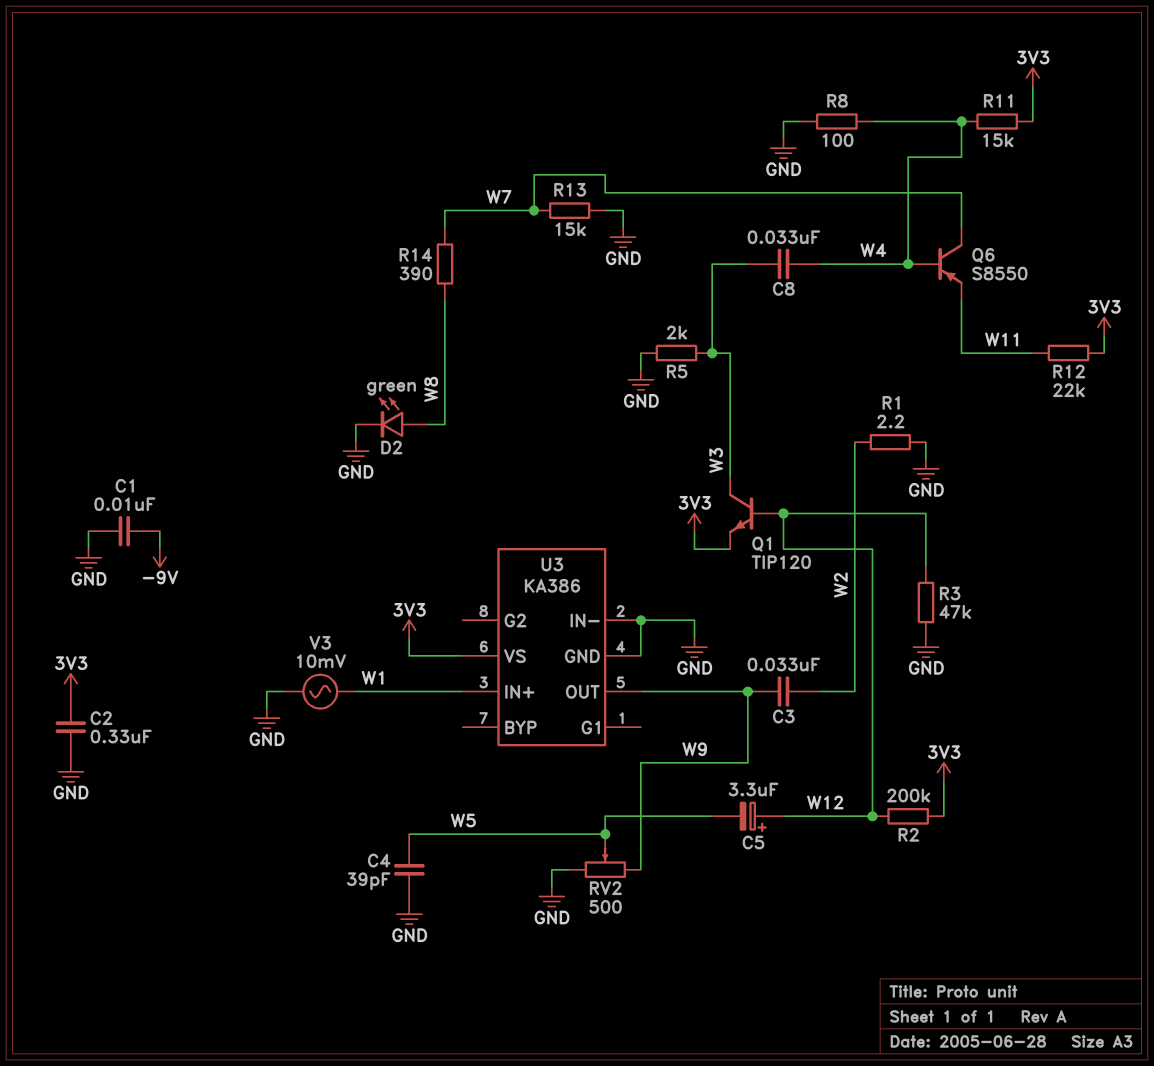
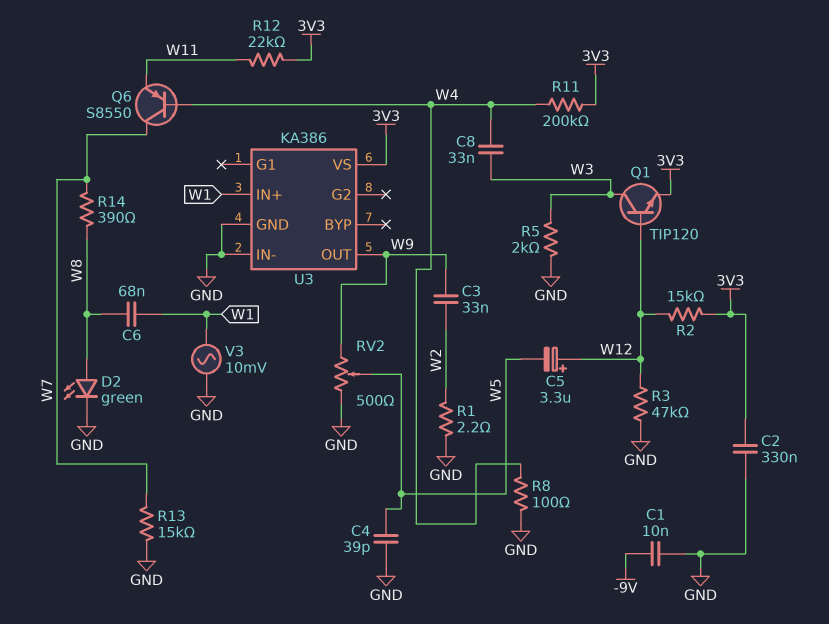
C6: none -> 68nF (W1, W8)
R2: 200k (3V3, W12) -> 15k (3V3, W12)
R11: 15k (3V3, W4) -> 200k (3V3, W4)

